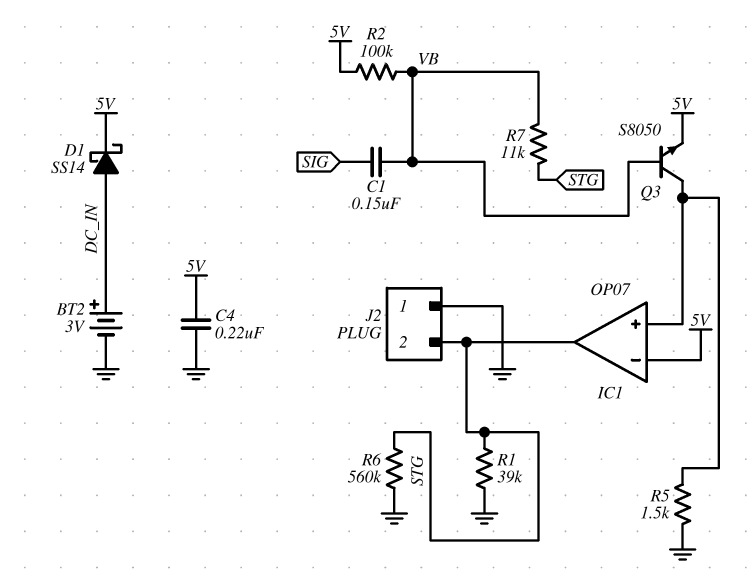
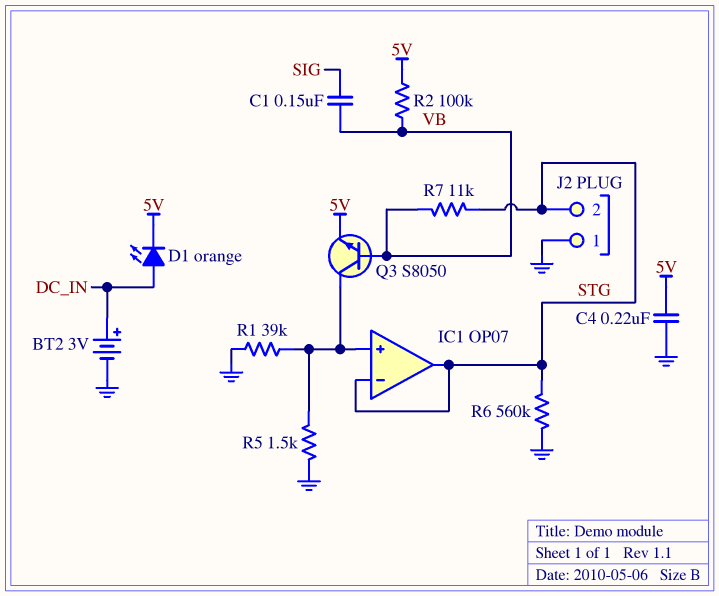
D1: schottky SS14 (A DC_IN, K 5V) -> LED orange (A DC_IN, K 5V)
IC1 pin in-: 5V -> STG
R1: 39k (GND, STG) -> 39k (GND, IC1/in+)

